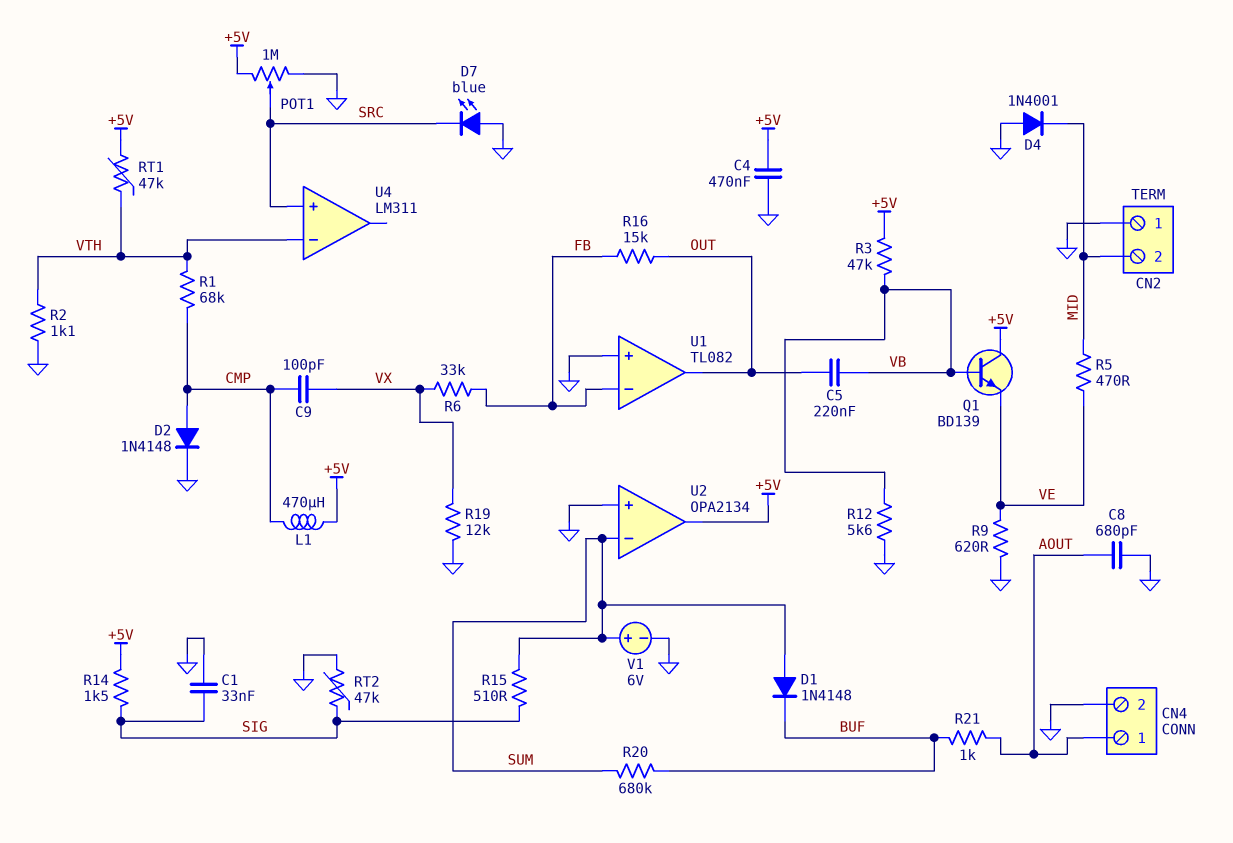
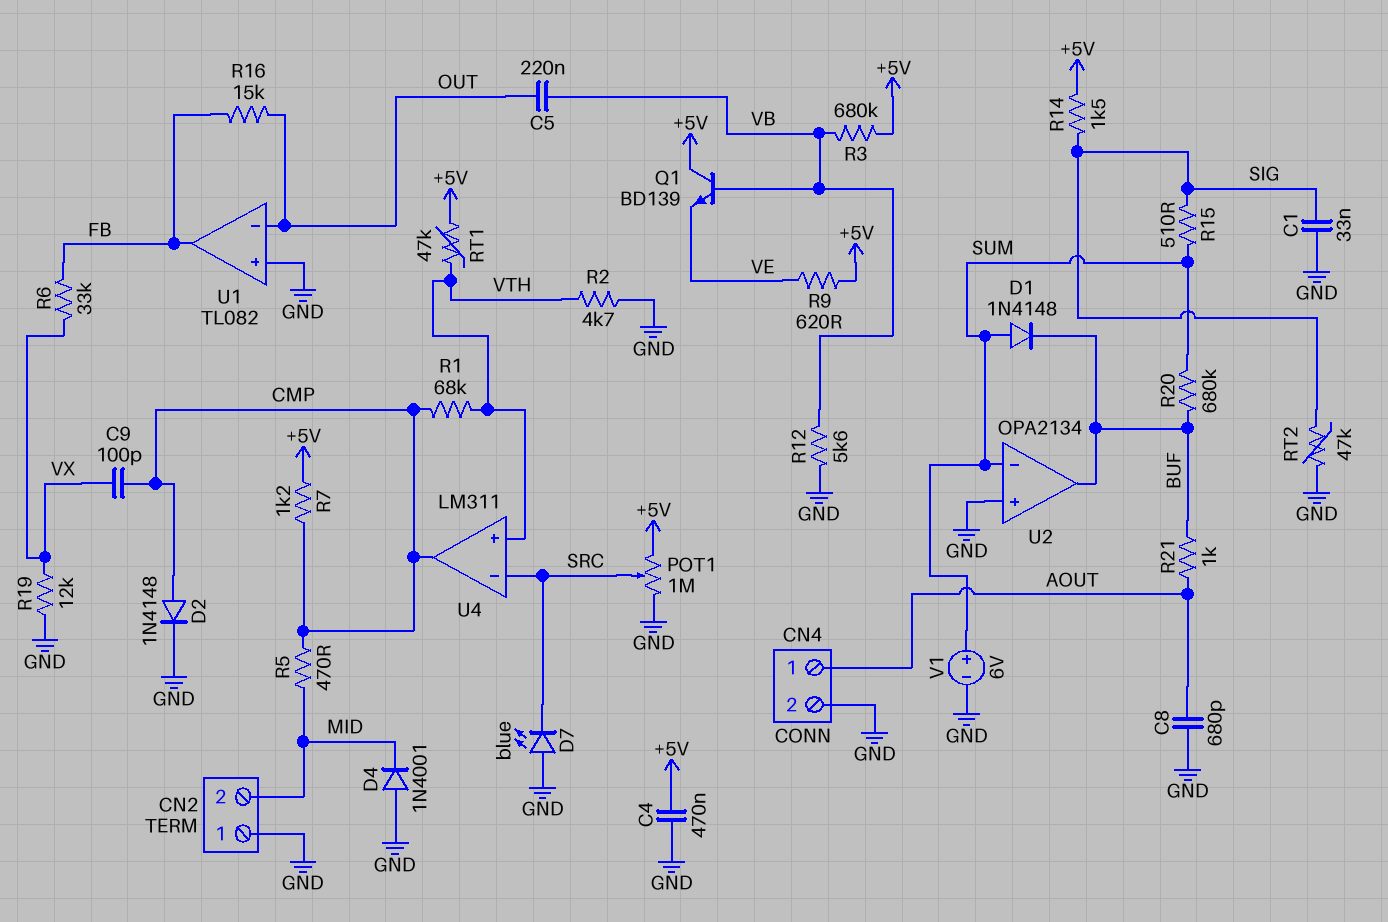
L1: 470uH (+5V, CMP) -> none
R2: 1.1k (GND, VTH) -> 4.7k (GND, VTH)
R3: 47k (+5V, VB) -> 680k (+5V, VB)
R5: 470 (MID, VE) -> 470 (CMP, MID)
R7: none -> 1.2k (+5V, CMP)
R9: 620 (GND, VE) -> 620 (+5V, VE)
U1 pin in-: FB -> OUT
U1 pin out: OUT -> FB
U2 pin out: +5V -> BUF
U4 pin in+: SRC -> VTH
U4 pin in-: VTH -> SRC
U4 pin out: none -> CMP

